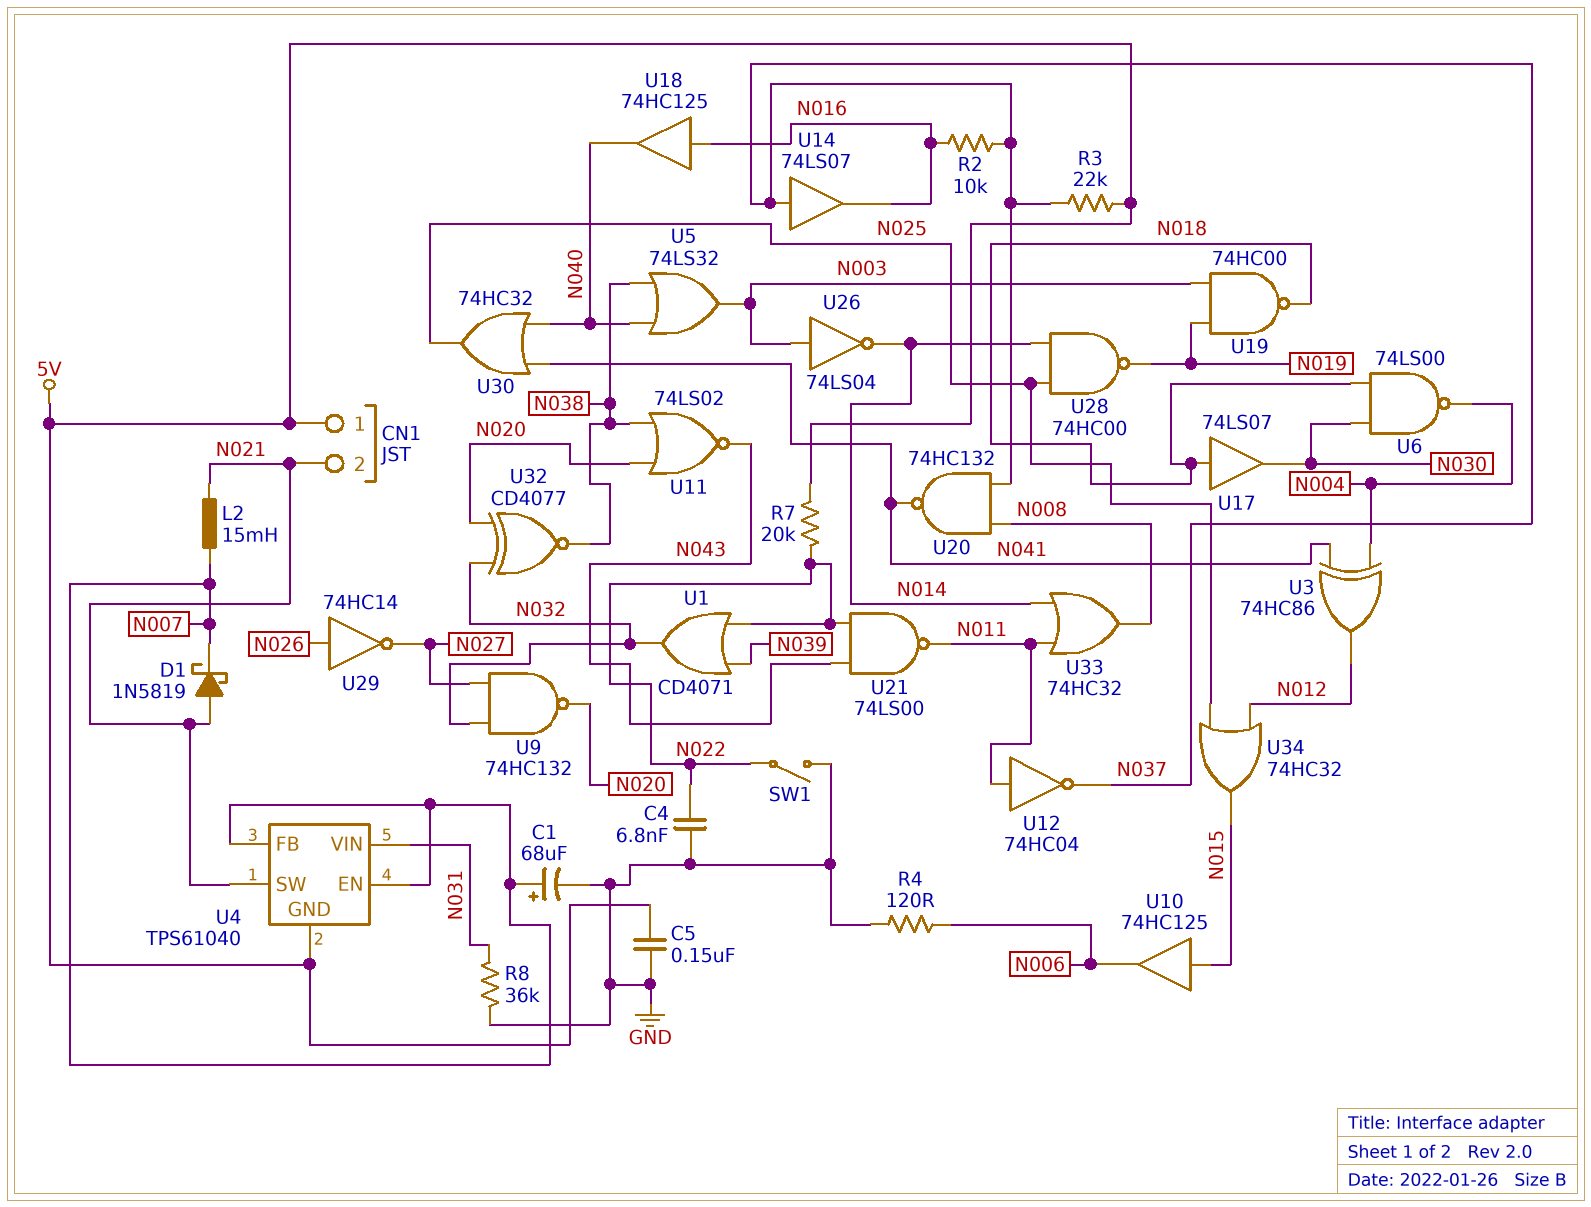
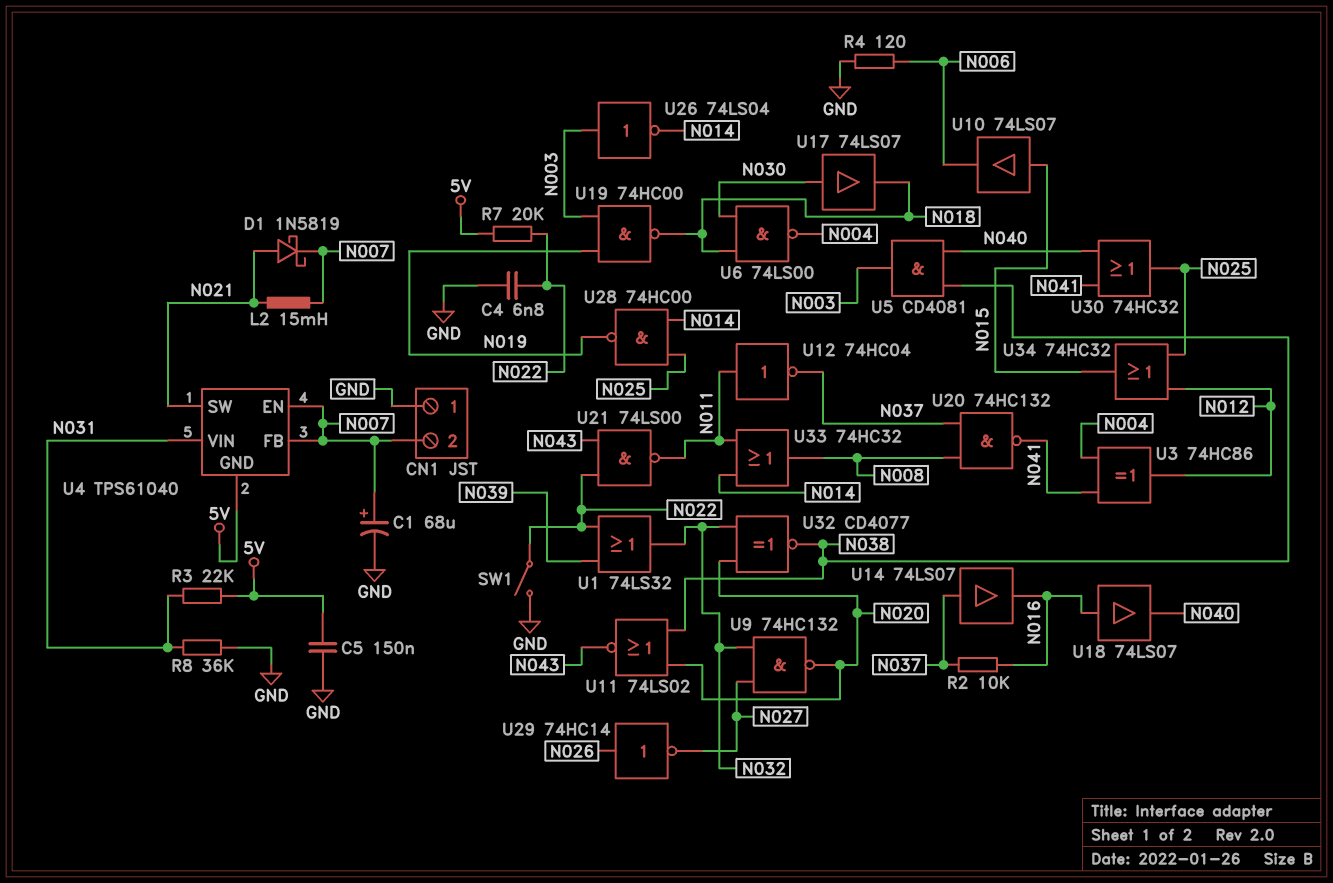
CN1 pin 1: 5V -> GND
CN1 pin 2: N021 -> N007
R3: 22k (5V, N037) -> 22k (5V, N031)
U1: OR CD4071 (in N022, in N039, out N032) -> OR 74LS32 (in N022, in N039, out N032)
U5: OR 74LS32 (in N038, in N040, out N003) -> AND CD4081 (in N038, in N040, out N003)
U10: buffer 74HC125 (in N015, out N006) -> buffer 74LS07 (in N015, out N006)
U17: buffer 74LS07 (in N018, out N030) -> buffer 74LS07 (in N030, out N018)
U18: buffer 74HC125 (in N016, out N040) -> buffer 74LS07 (in N016, out N040)

